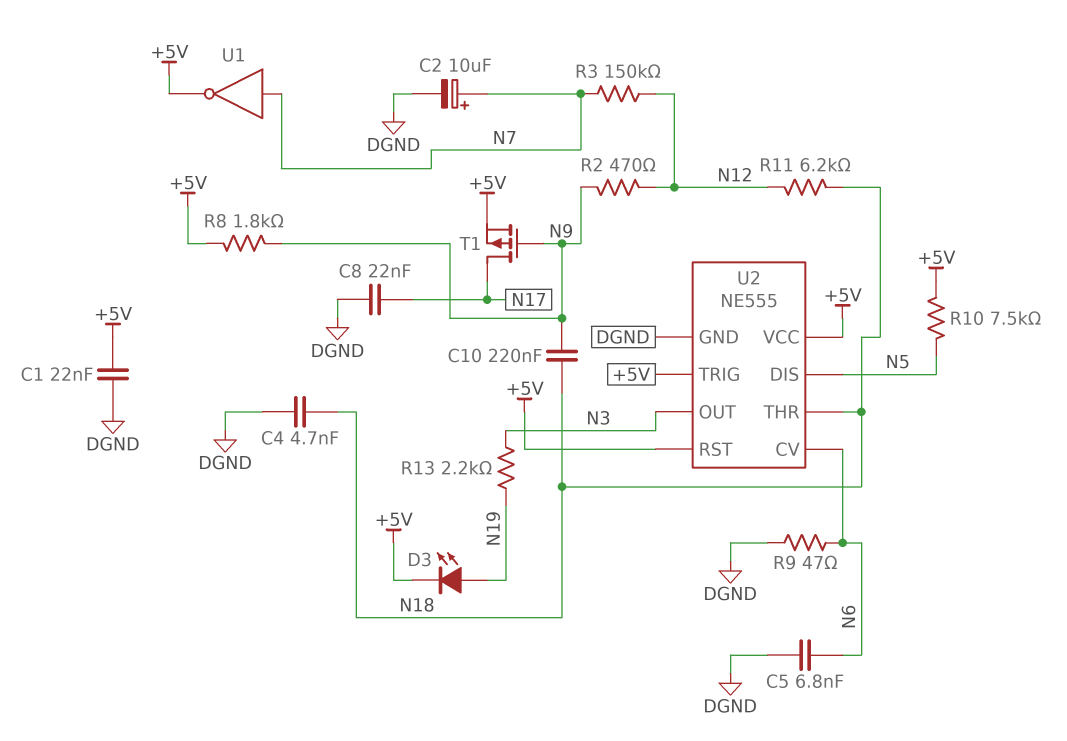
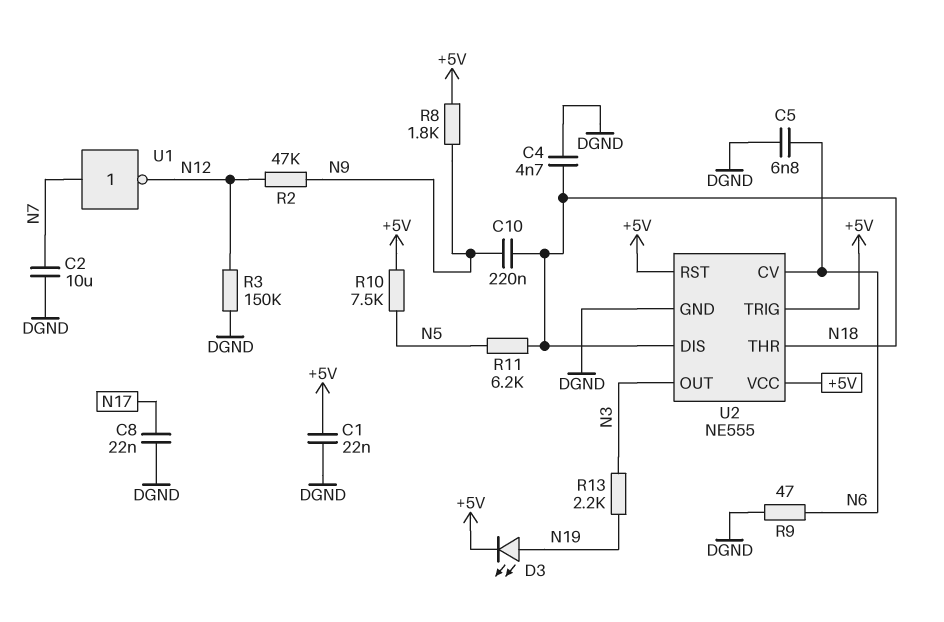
C2: 10uF (plus N7, minus DGND) -> 10uF (DGND, N7)
R2: 470 (N9, N12) -> 47k (N9, N12)
R3: 150k (N7, N12) -> 150k (DGND, N12)
R11: 6.2k (N12, N18) -> 6.2k (N5, N18)
T1: PMOS (G N9, D N17, S +5V) -> none
U1: NOT (in N7, out +5V) -> NOT (in N7, out N12)
U2 pin DIS: N5 -> N18

